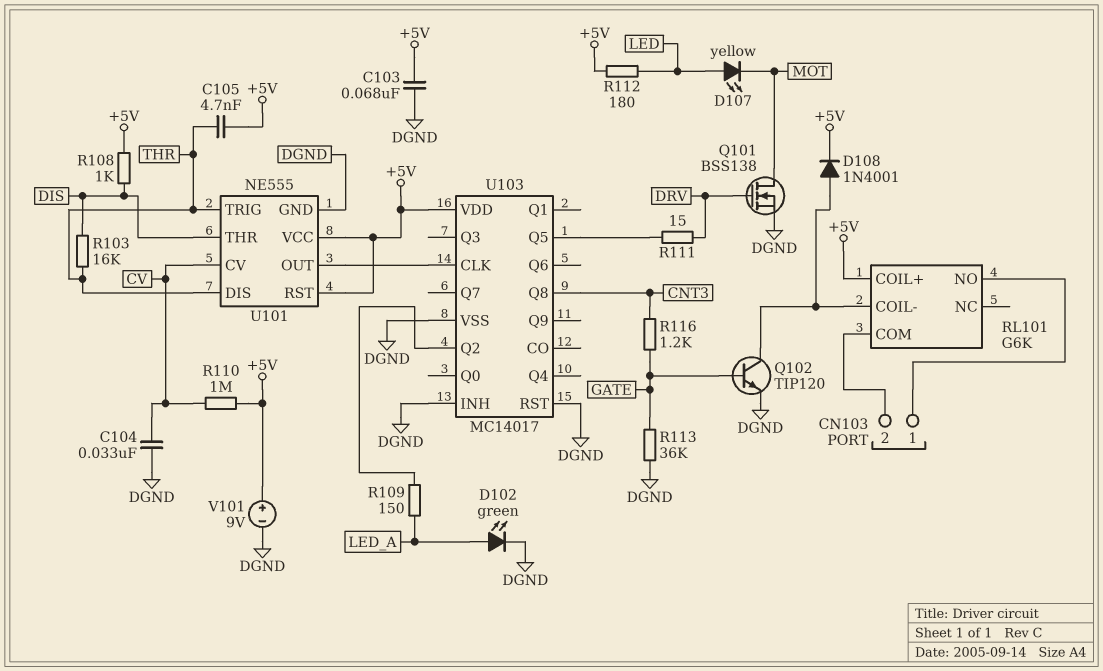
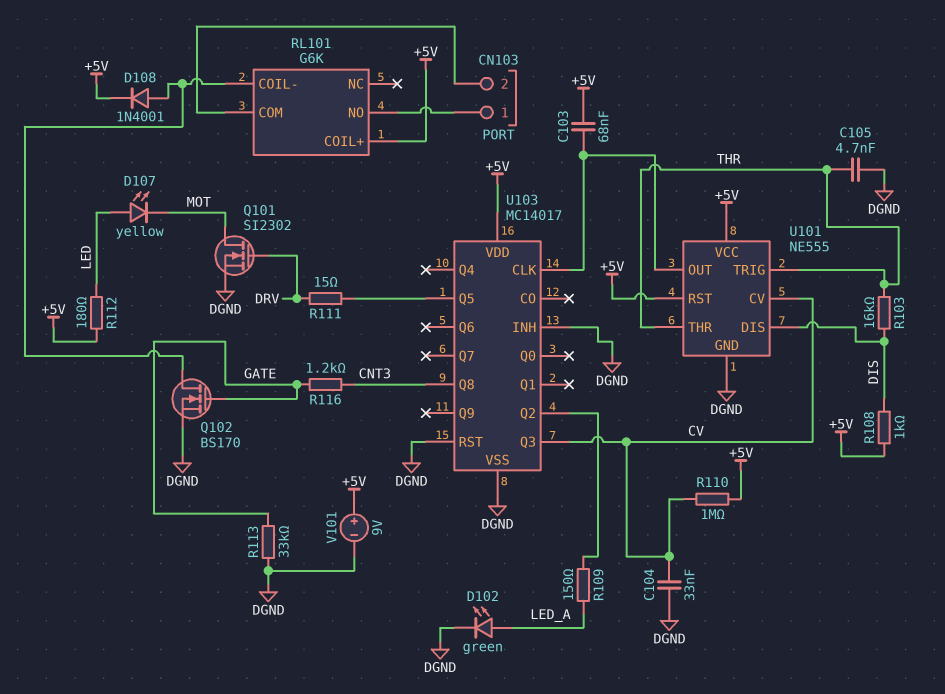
C103: 68nF (+5V, DGND) -> 68nF (+5V, U101/OUT)
C105: 4.7nF (+5V, THR) -> 4.7nF (DGND, THR)
Q101: NMOS BSS138 (G DRV, D MOT, S DGND) -> NMOS SI2302 (G DRV, D MOT, S DGND)
Q102: NPN TIP120 (B GATE, C RL101/COIL-, E DGND) -> NMOS BS170 (G GATE, D RL101/COIL-, S DGND)
R113: 36k (DGND, GATE) -> 33k (DGND, GATE)
U101 pin DIS: THR -> DIS
U101 pin THR: DIS -> THR
U103 pin Q3: none -> CV

